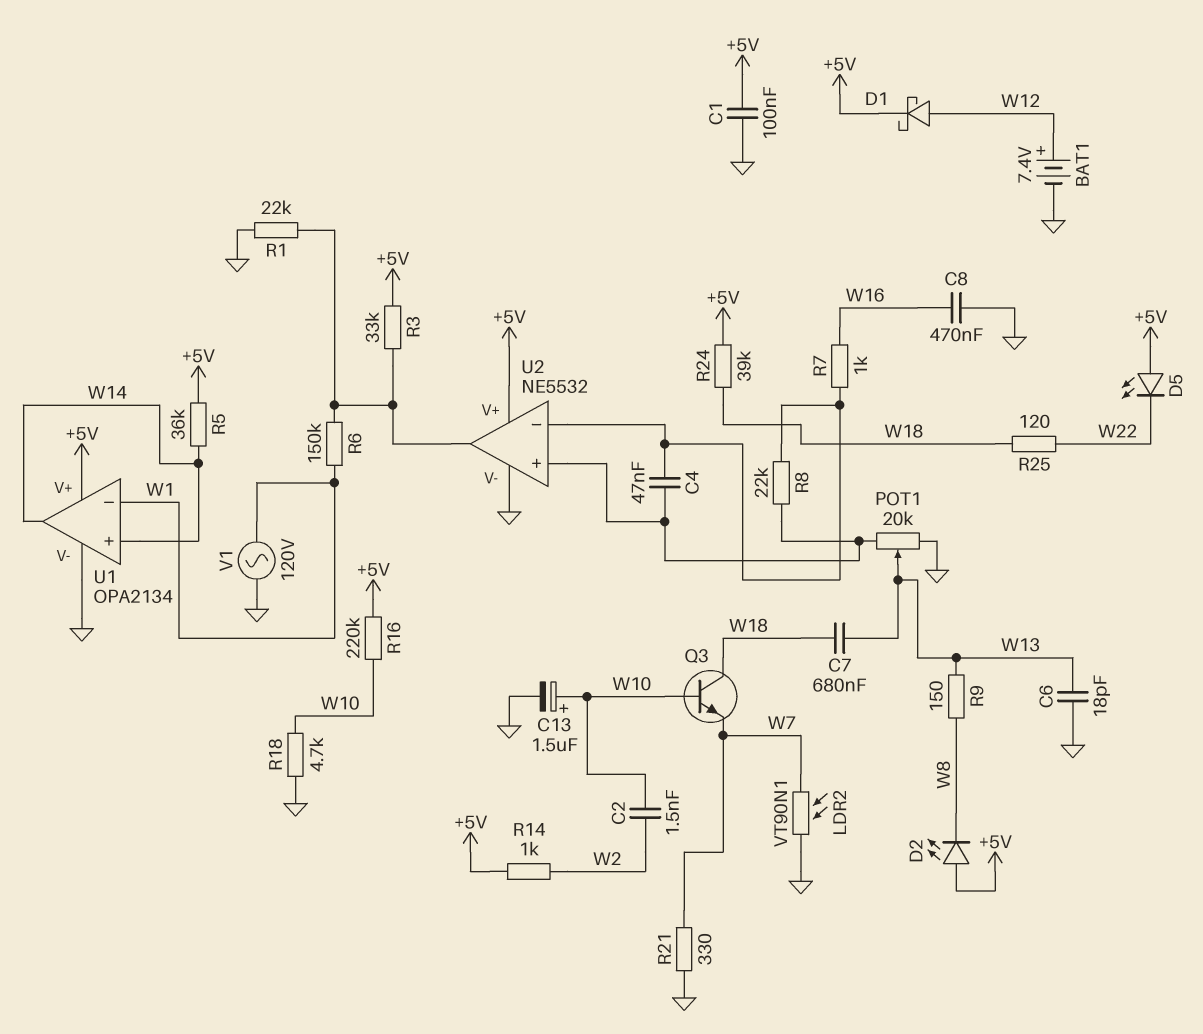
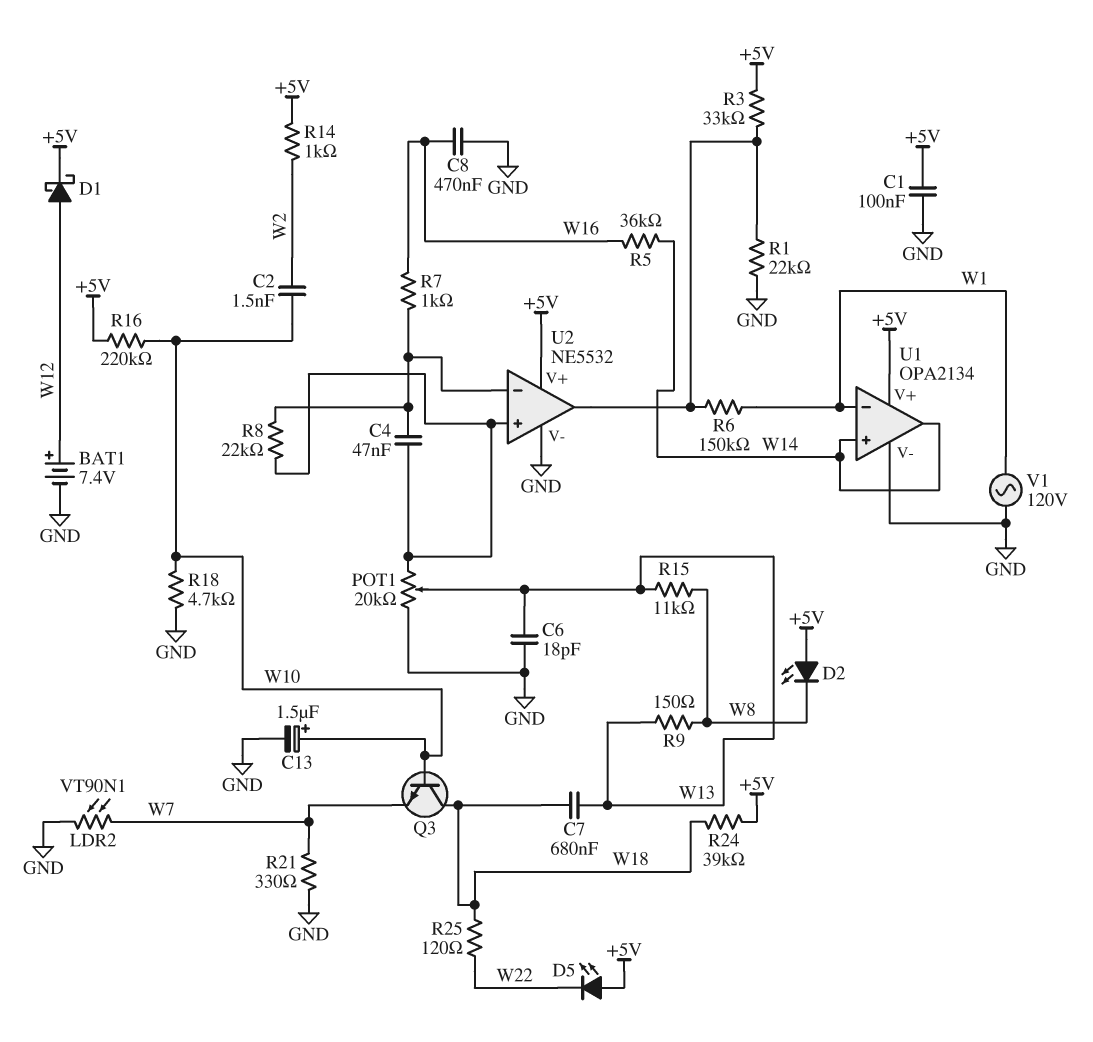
R5: 36k (+5V, W14) -> 36k (W14, W16)
R15: none -> 11k (W8, W13)

